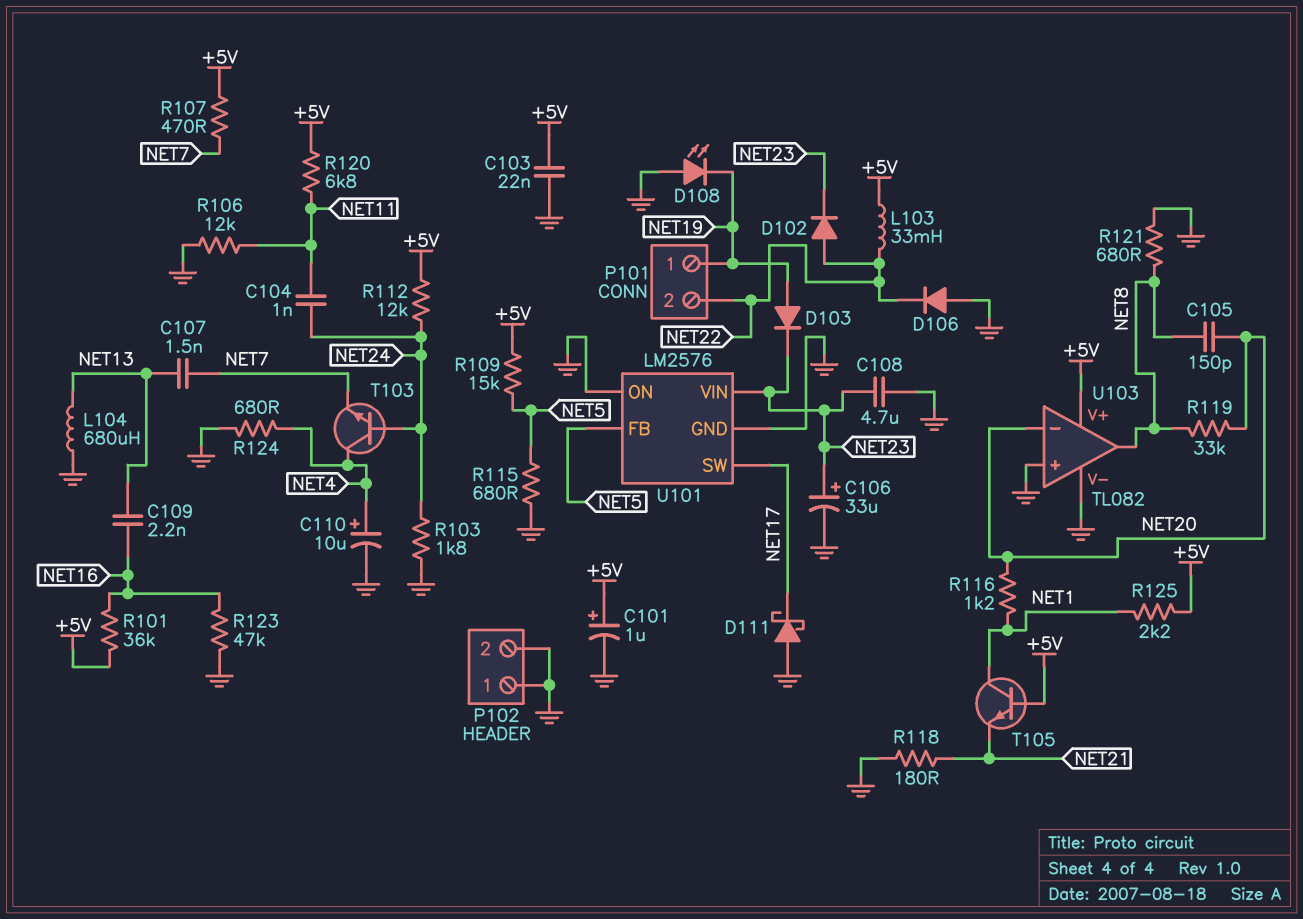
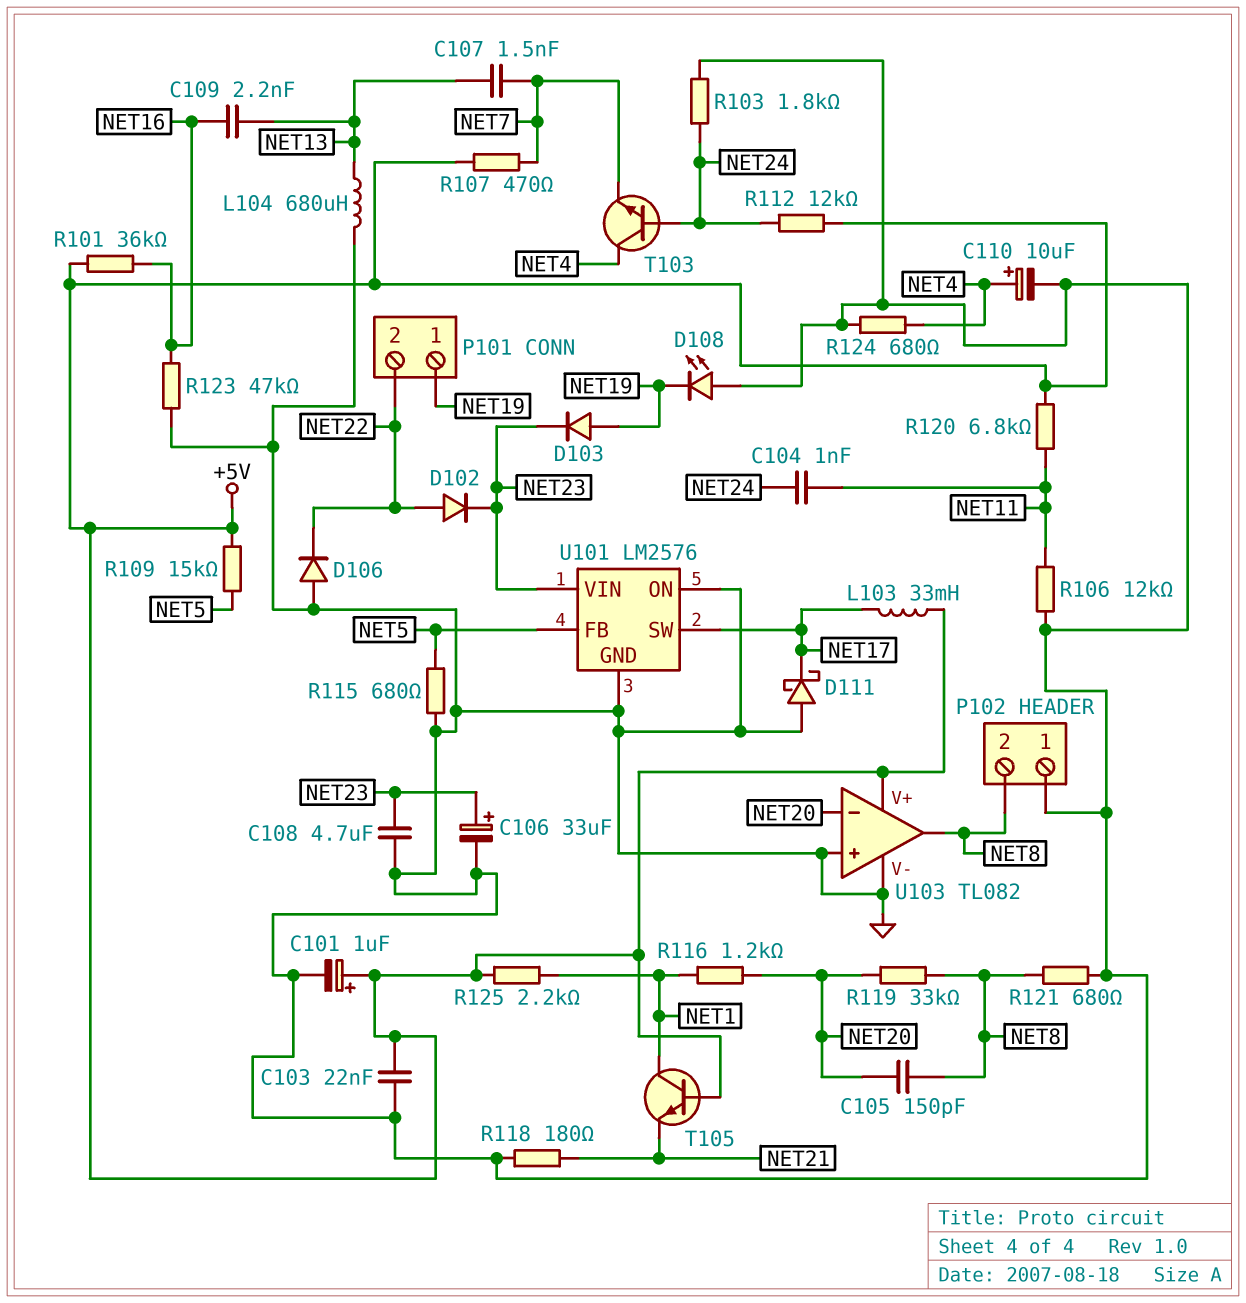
L103: 33mH (+5V, NET22) -> 33mH (+5V, NET17)
P102 pin 2: GND -> NET8

